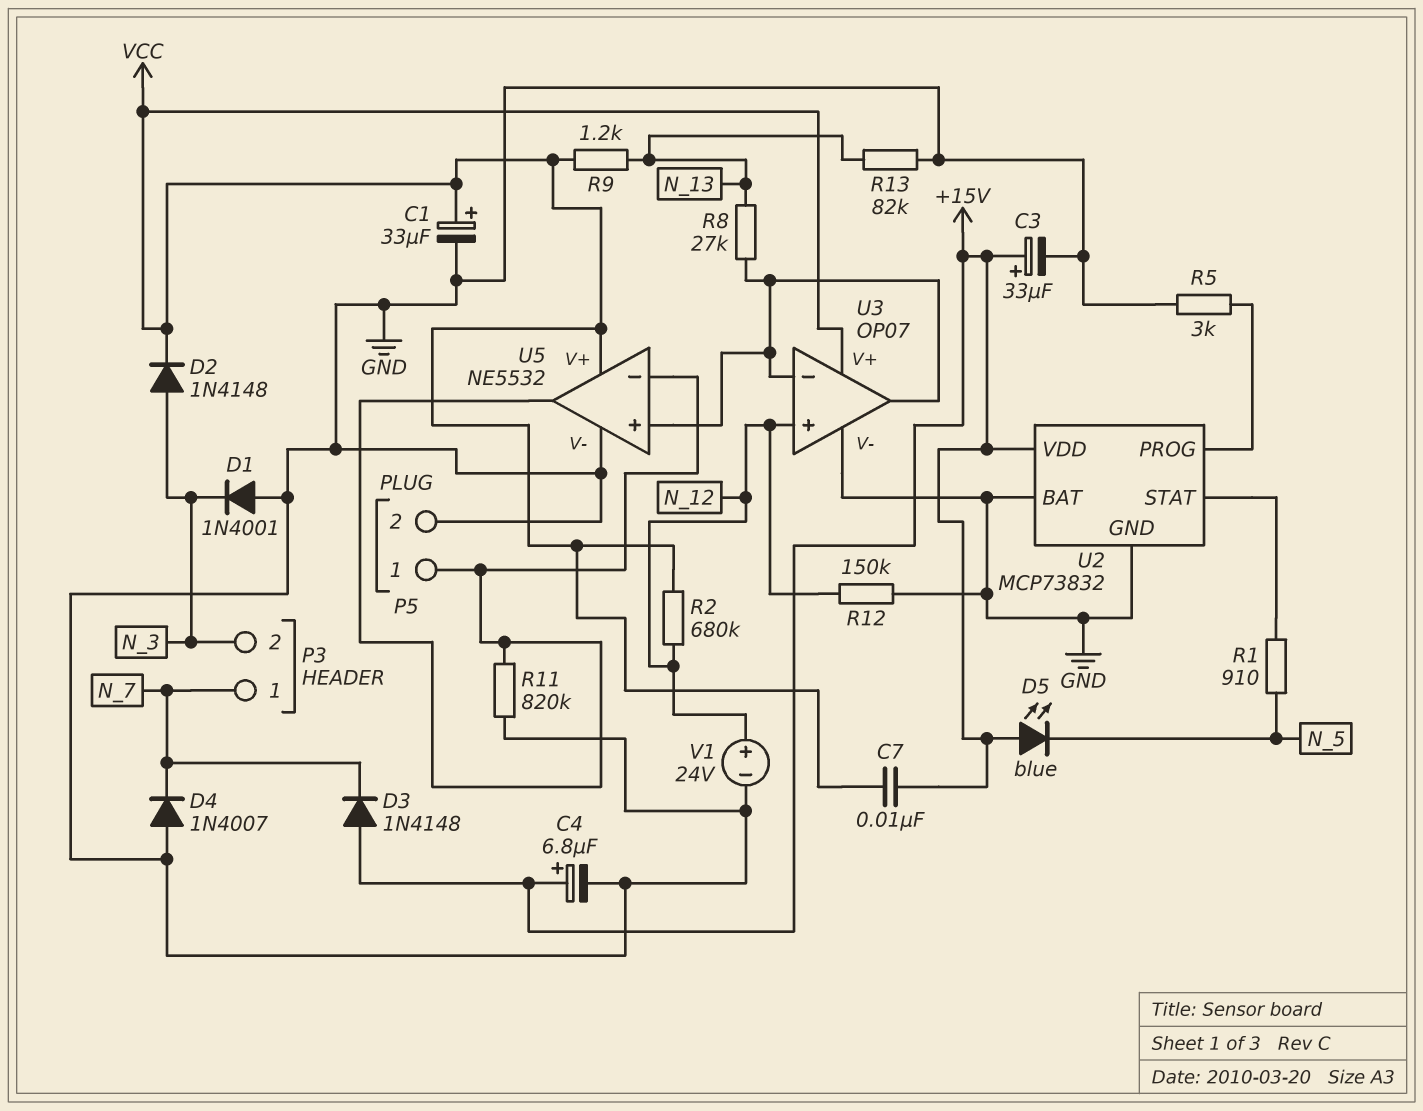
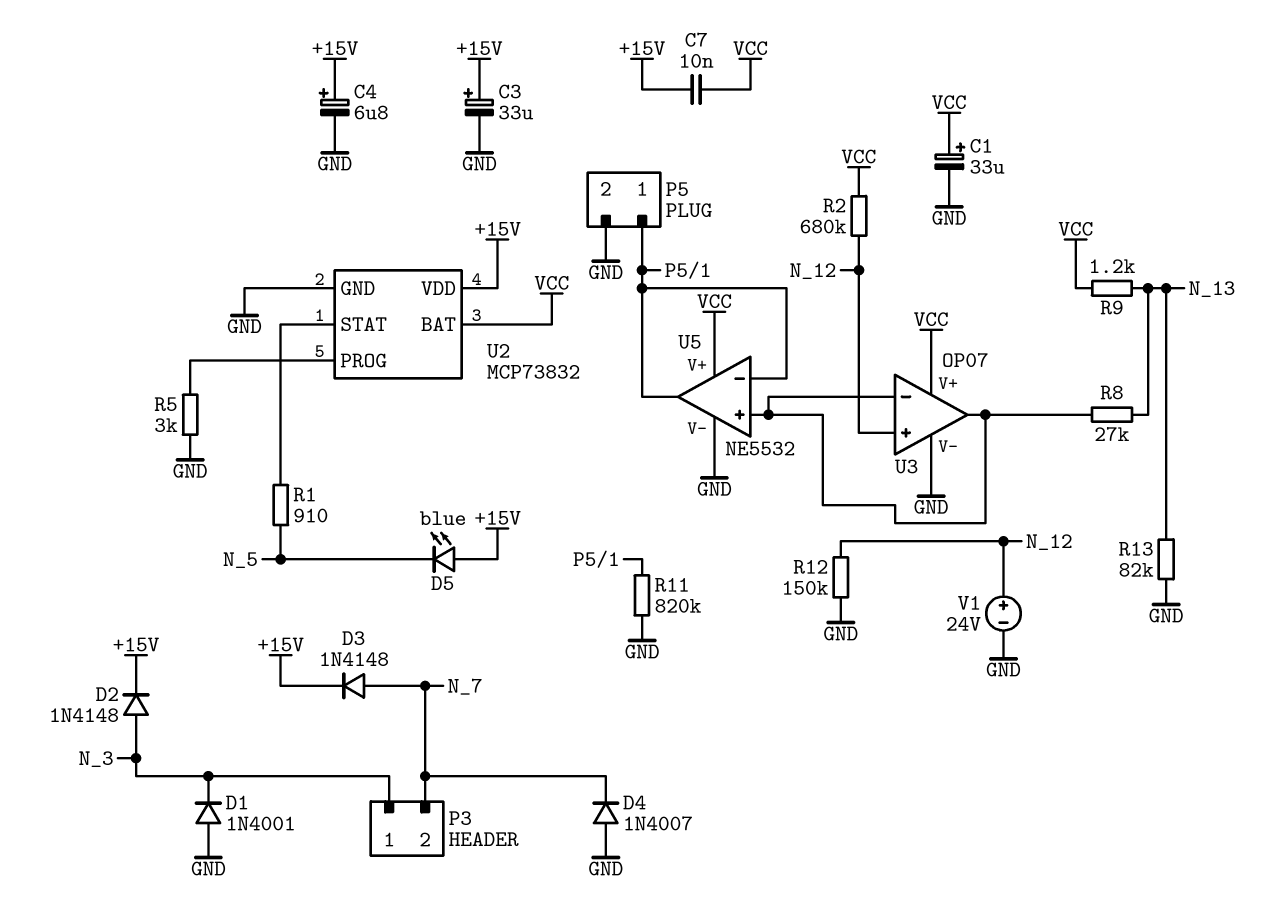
D2: diode 1N4148 (A N_3, K VCC) -> diode 1N4148 (A N_3, K +15V)
D3: diode 1N4148 (A +15V, K N_7) -> diode 1N4148 (A N_7, K +15V)
P3 pin 1: N_7 -> N_3
P3 pin 2: N_3 -> N_7
U2 pin BAT: GND -> VCC

